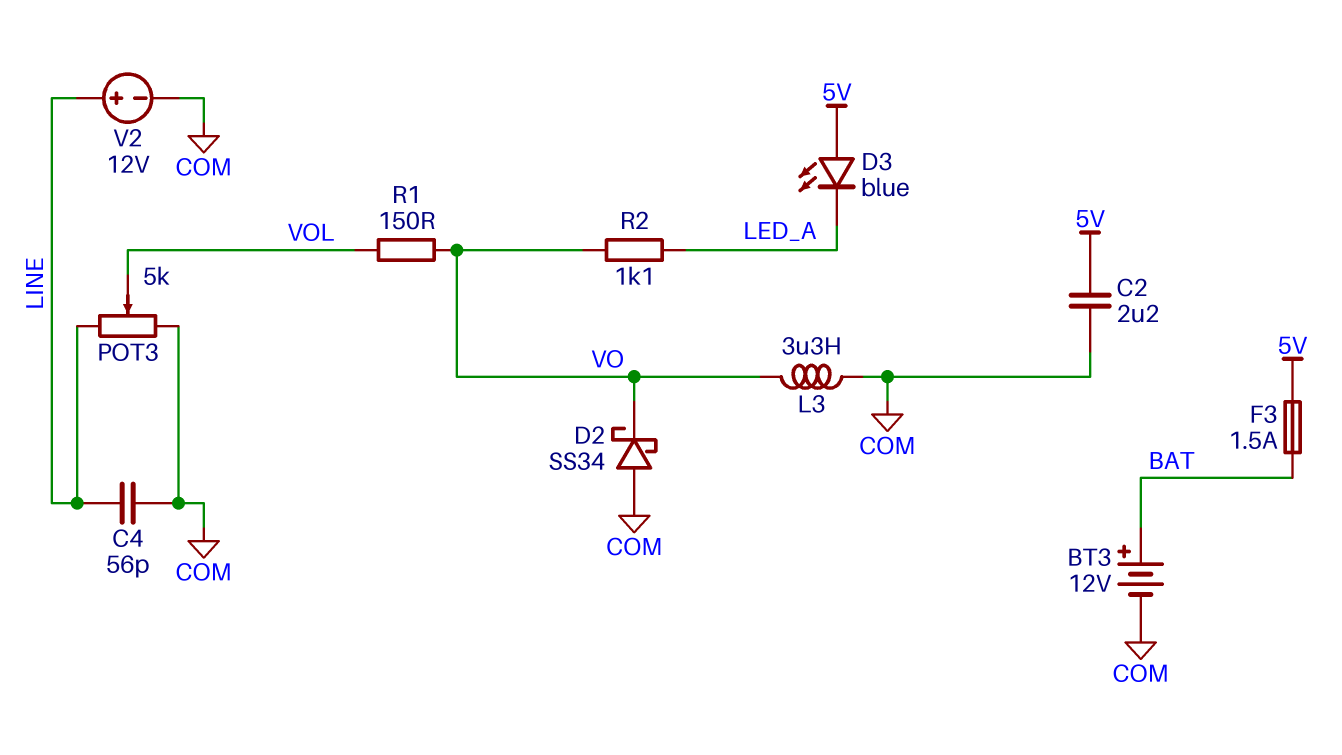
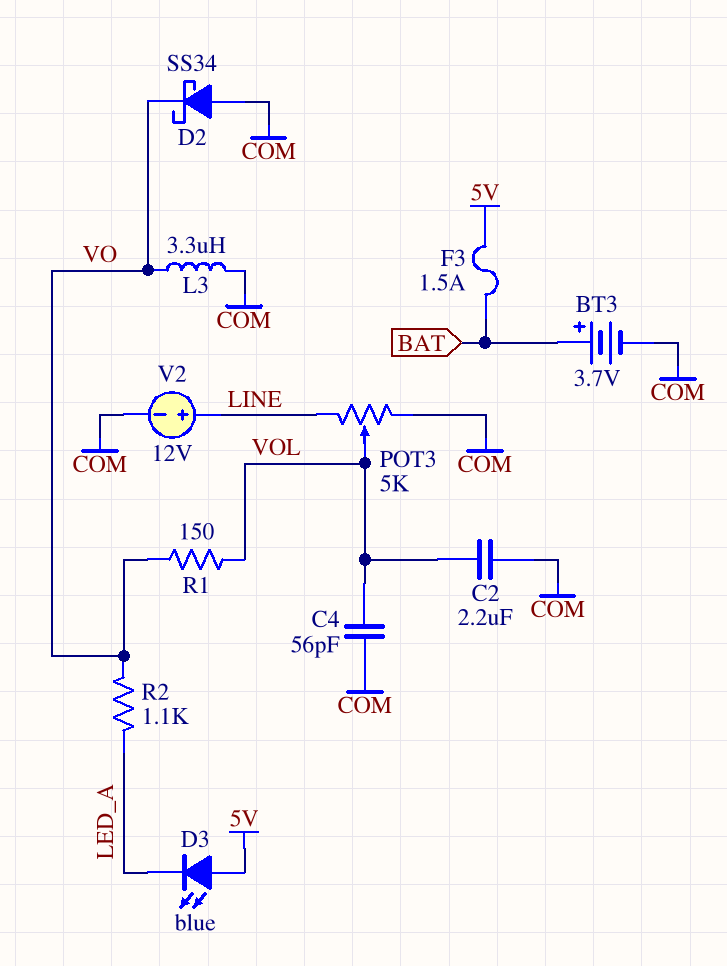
BT3: 12V (plus BAT, minus COM) -> 3.7V (plus BAT, minus COM)
C2: 2.2uF (5V, COM) -> 2.2uF (COM, VOL)
C4: 56pF (COM, LINE) -> 56pF (COM, VOL)

